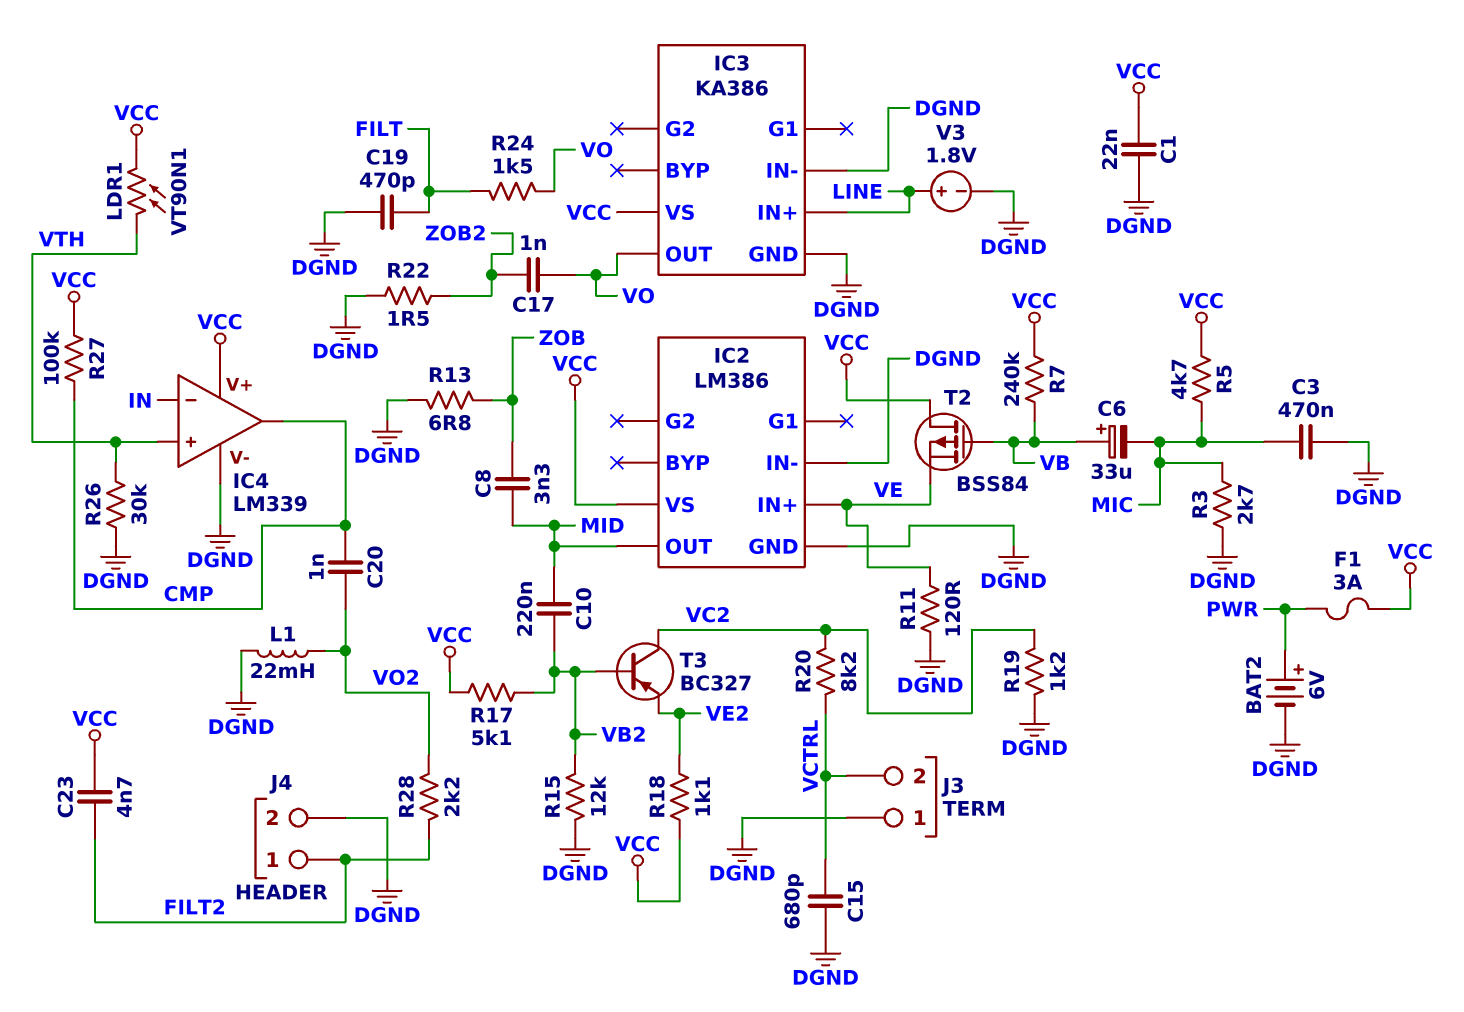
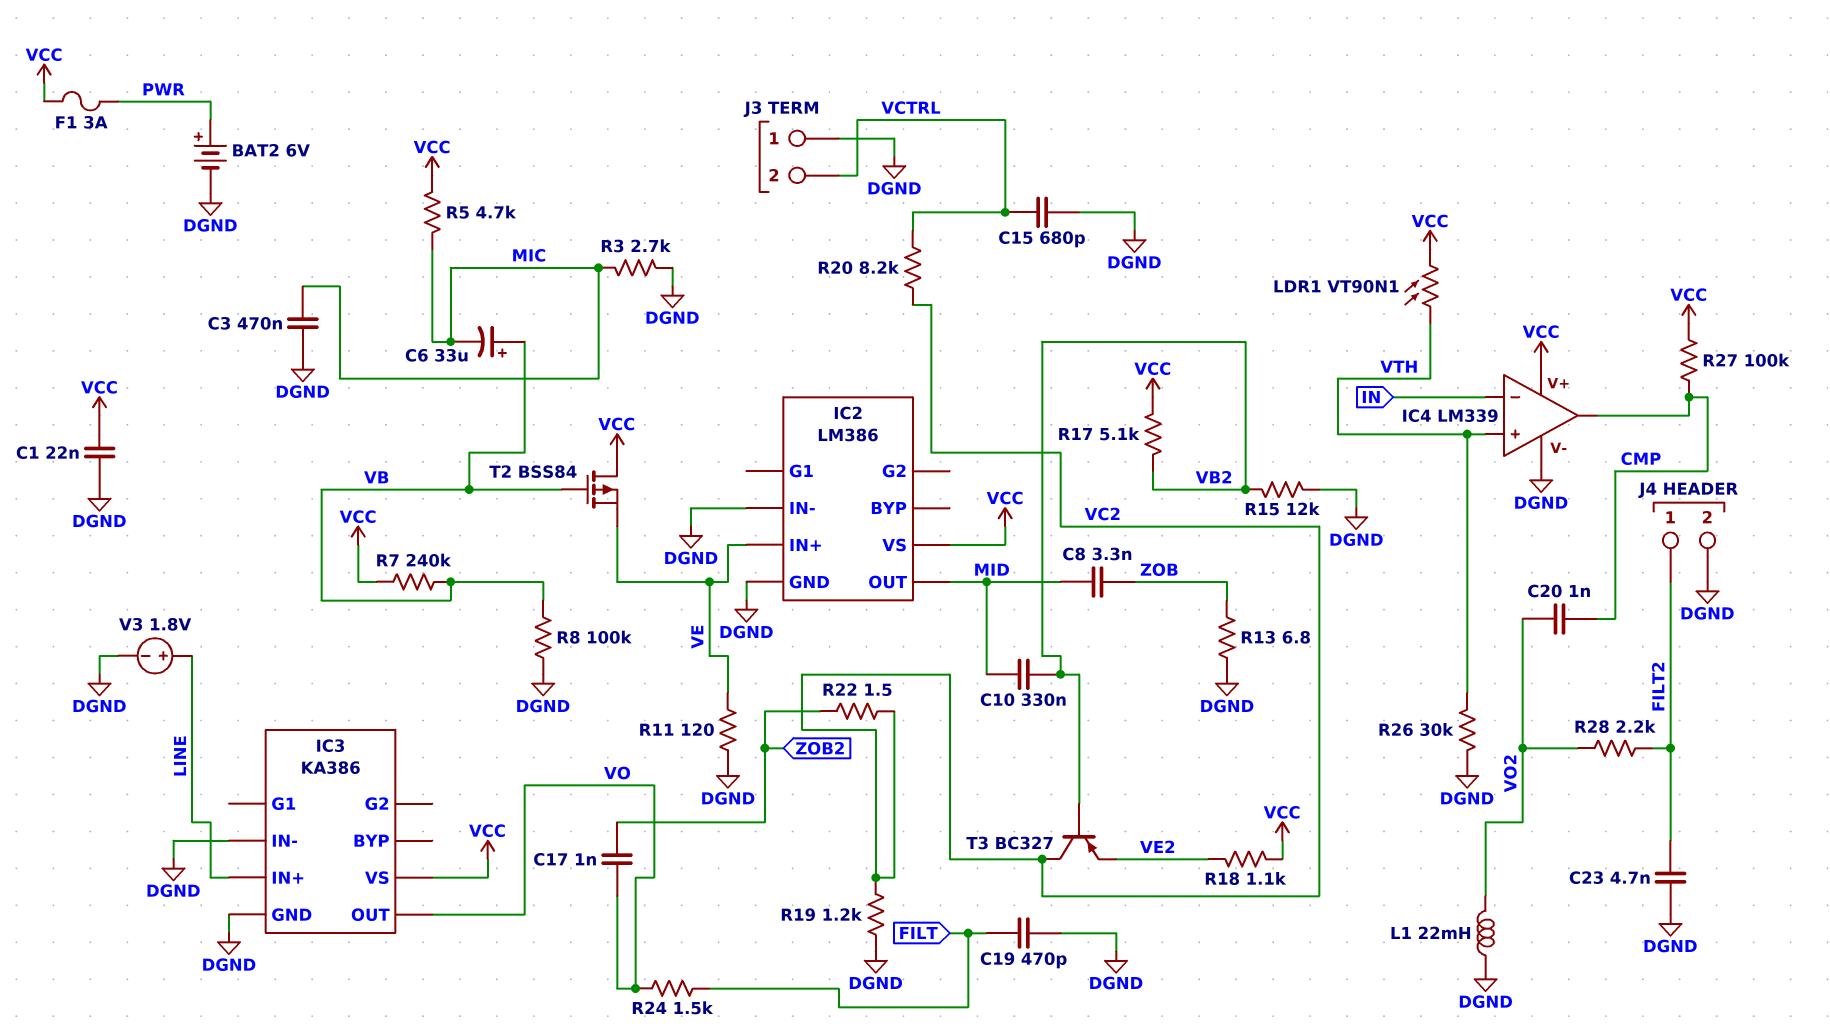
C10: 220nF (MID, VB2) -> 330nF (MID, VB2)
C23: 4.7nF (FILT2, VCC) -> 4.7nF (DGND, FILT2)
R8: none -> 100k (DGND, VB)
R22: 1.5 (DGND, ZOB2) -> 1.5 (VC2, ZOB2)

